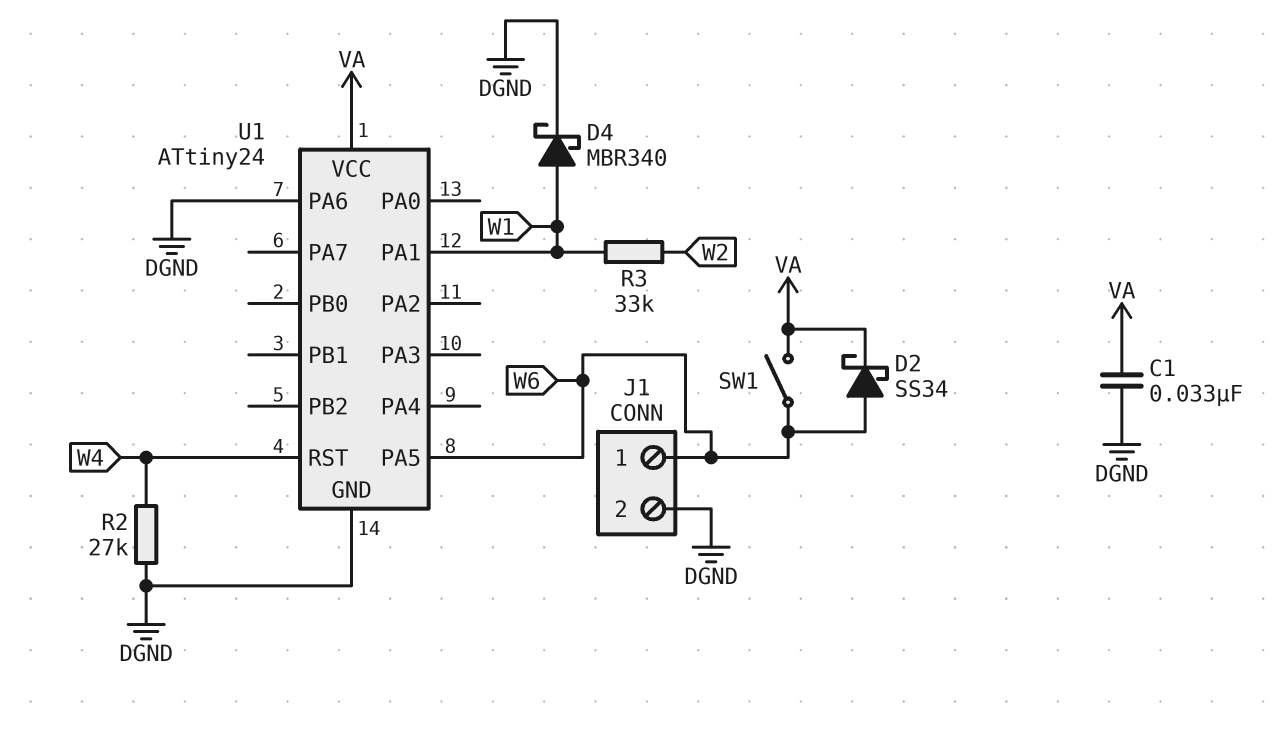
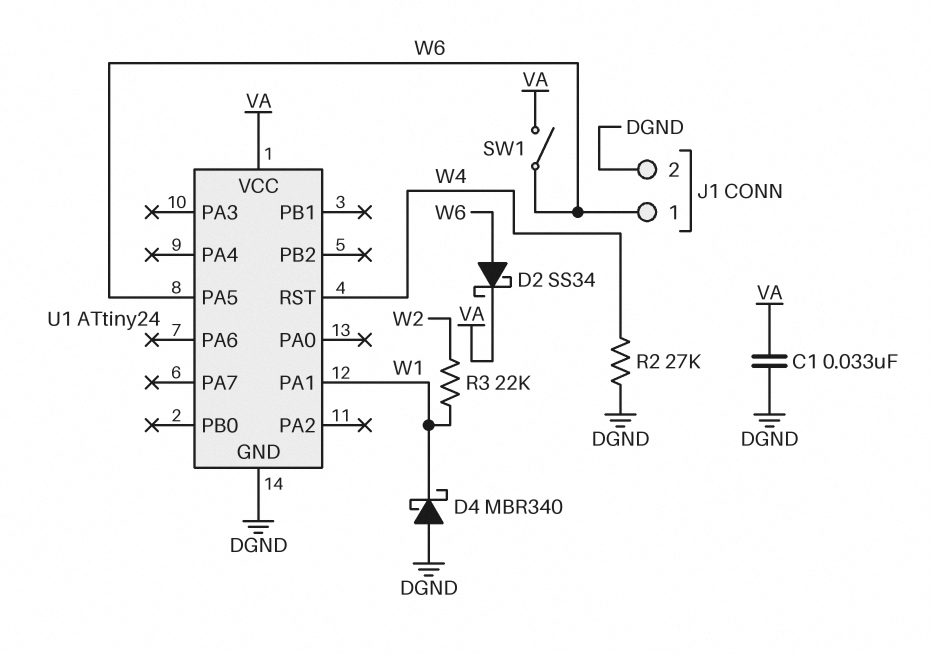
D4: schottky MBR340 (A W1, K DGND) -> schottky MBR340 (A DGND, K W1)
R3: 33k (W1, W2) -> 22k (W1, W2)
U1 pin PA6: DGND -> none

